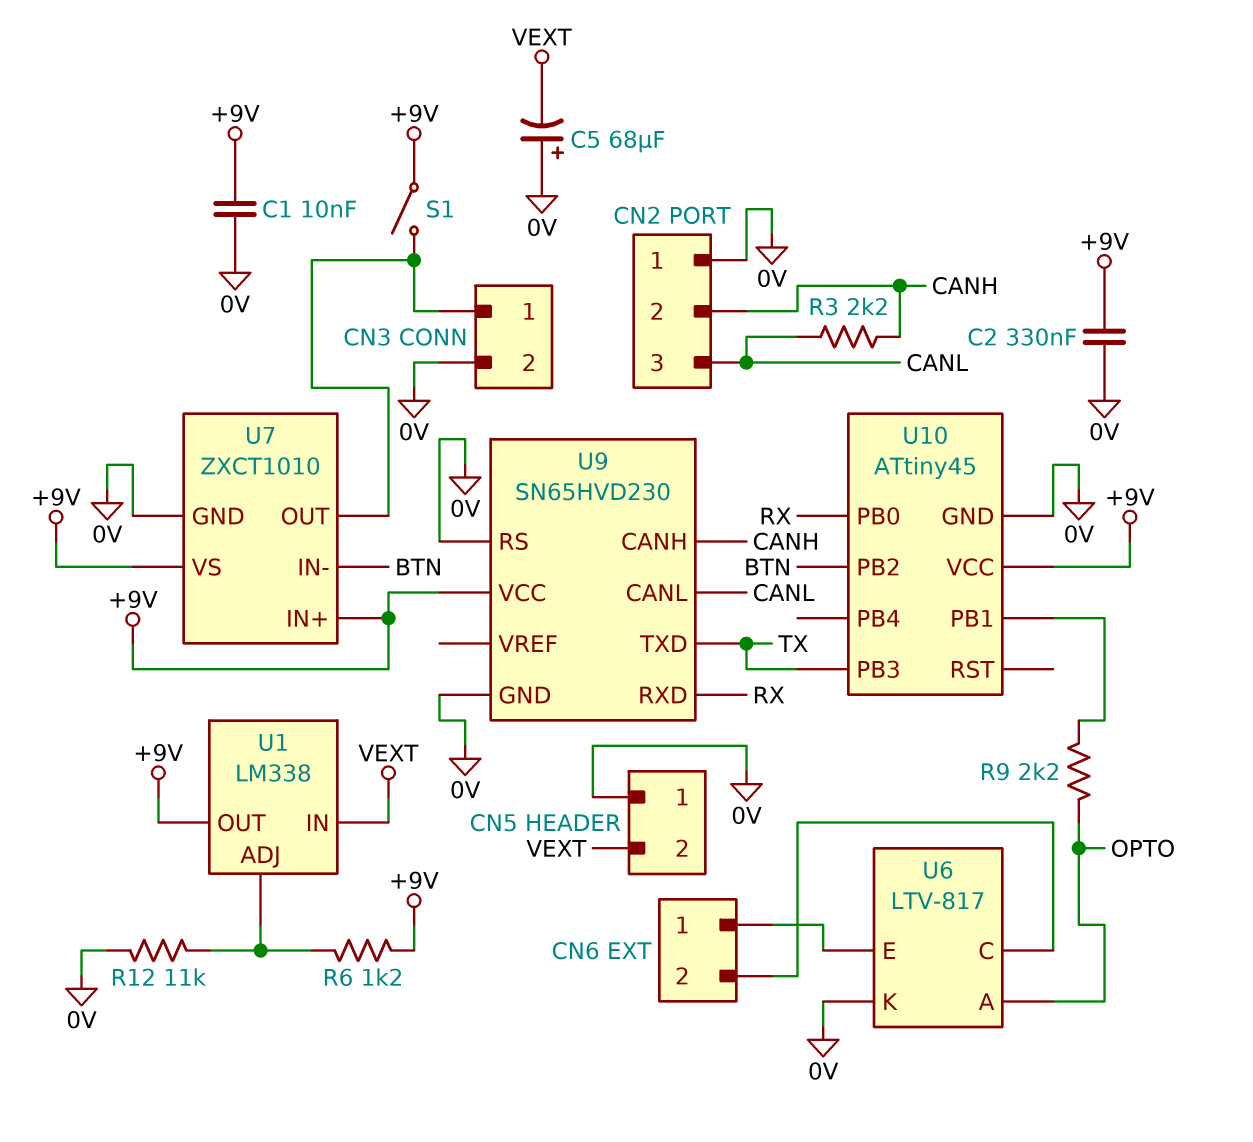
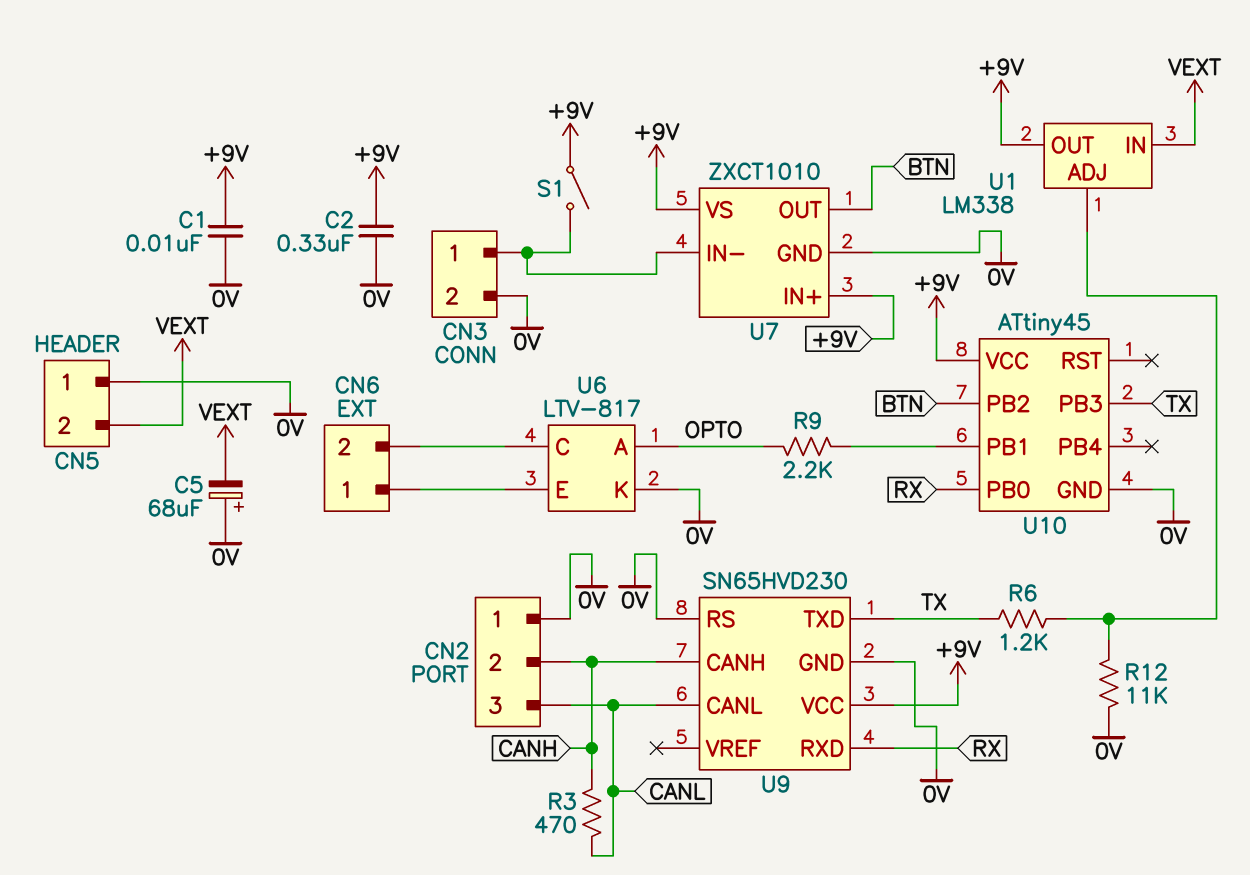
R3: 2.2k (CANH, CANL) -> 470 (CANH, CANL)
R6: 1.2k (+9V, U1/ADJ) -> 1.2k (TX, U1/ADJ)
U7 pin IN-: BTN -> CN3/1
U7 pin OUT: CN3/1 -> BTN

